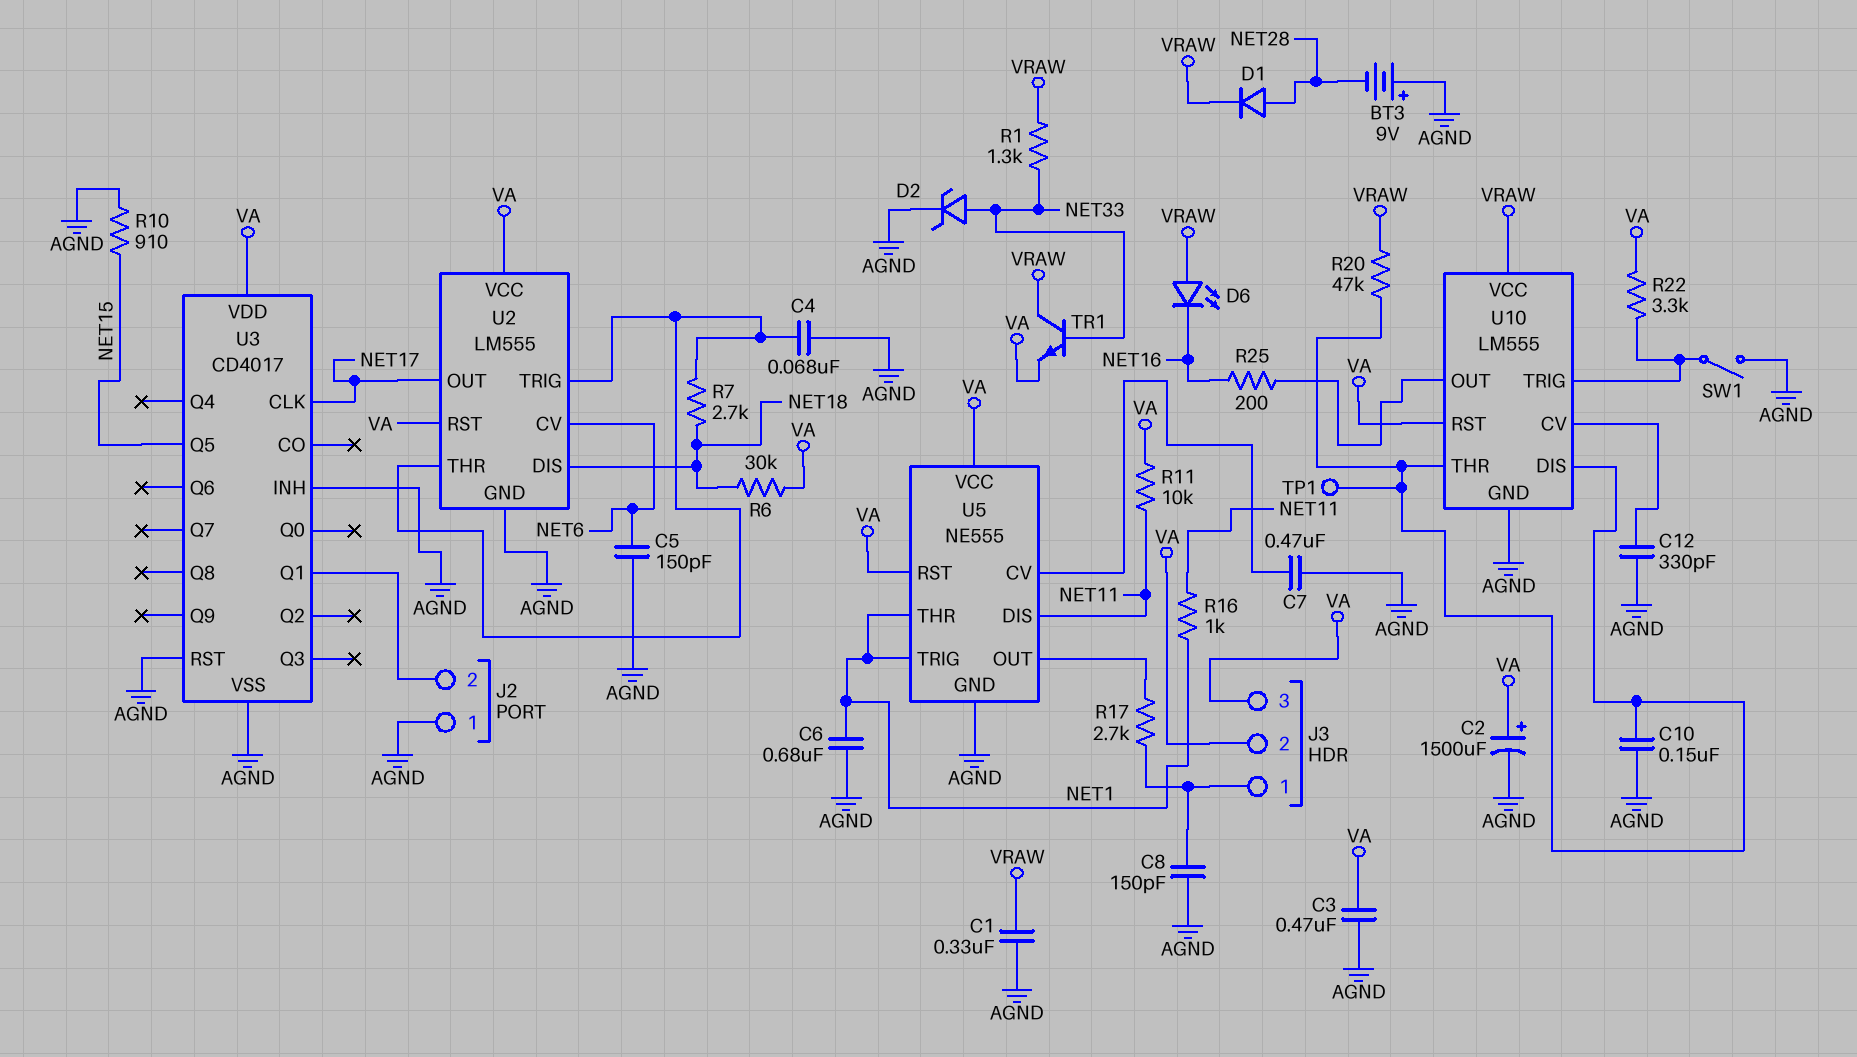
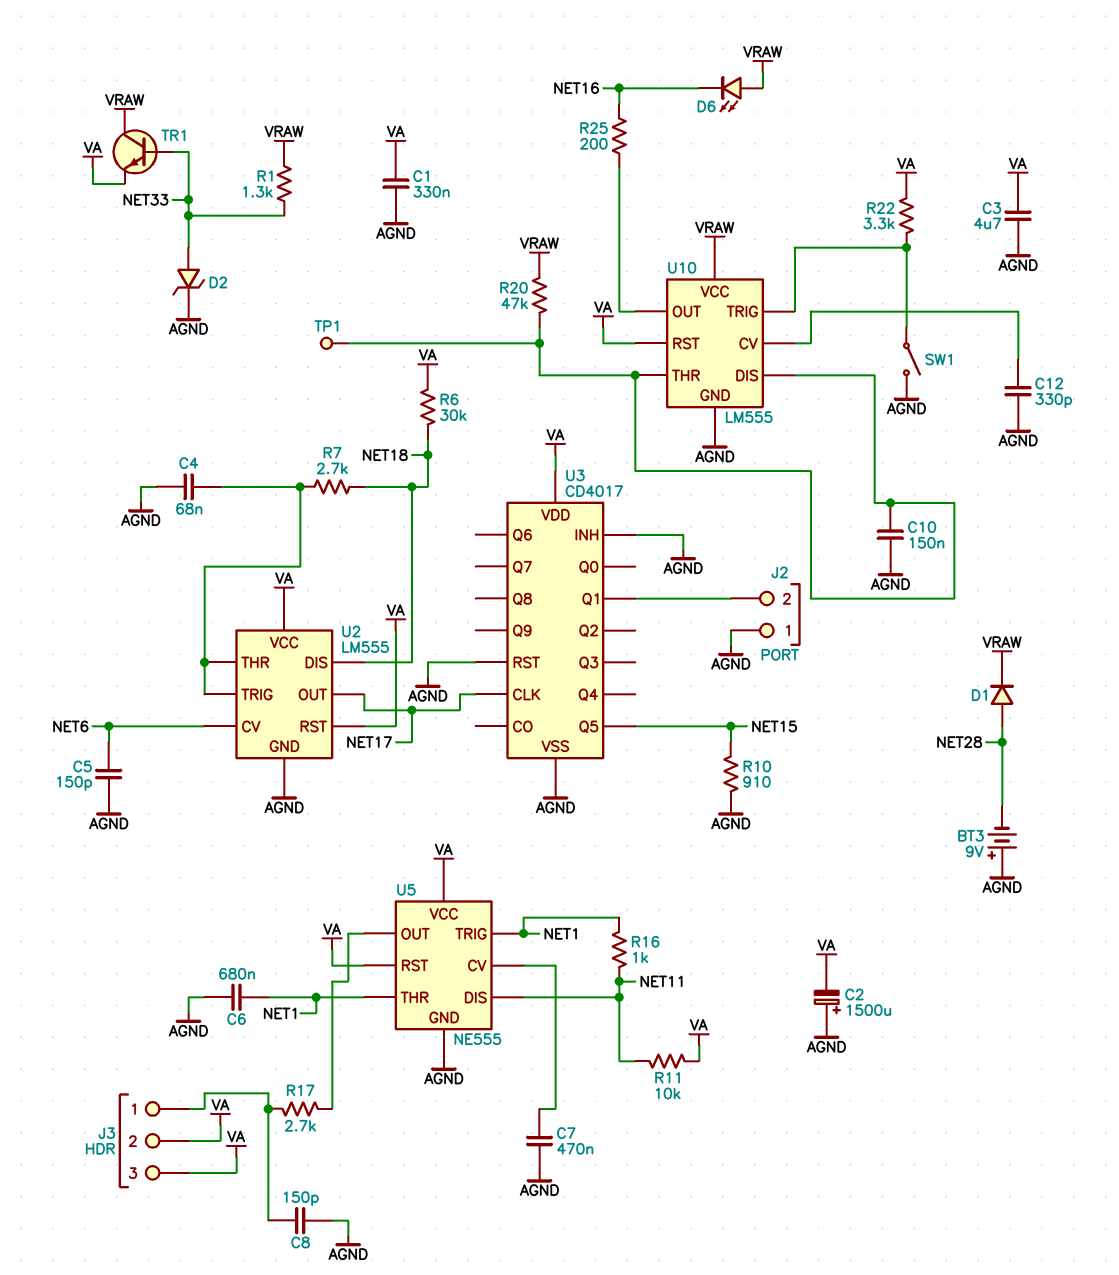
C1: 330nF (AGND, VRAW) -> 330nF (AGND, VA)
C2: 1500uF (plus VA, minus AGND) -> 1500uF (plus AGND, minus VA)
C3: 470nF (AGND, VA) -> 4.7uF (AGND, VA)

